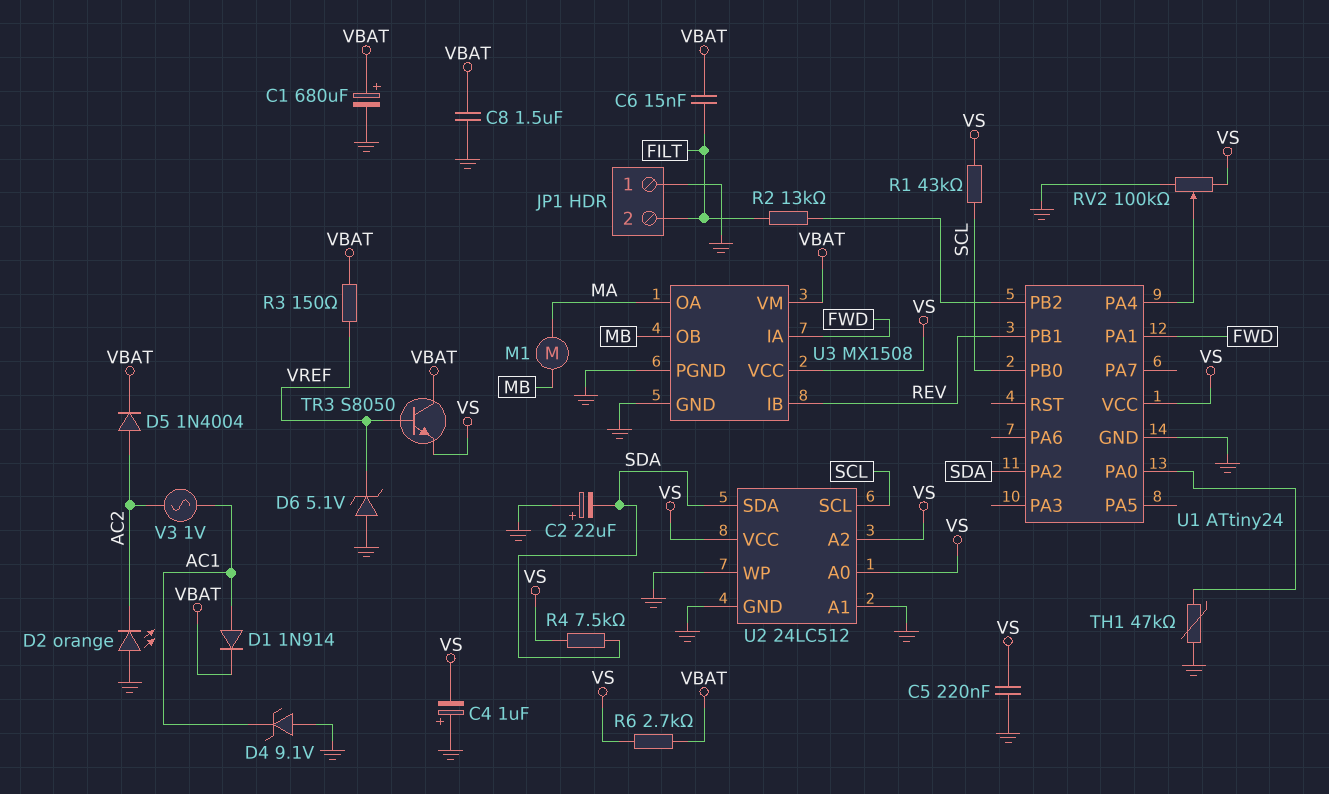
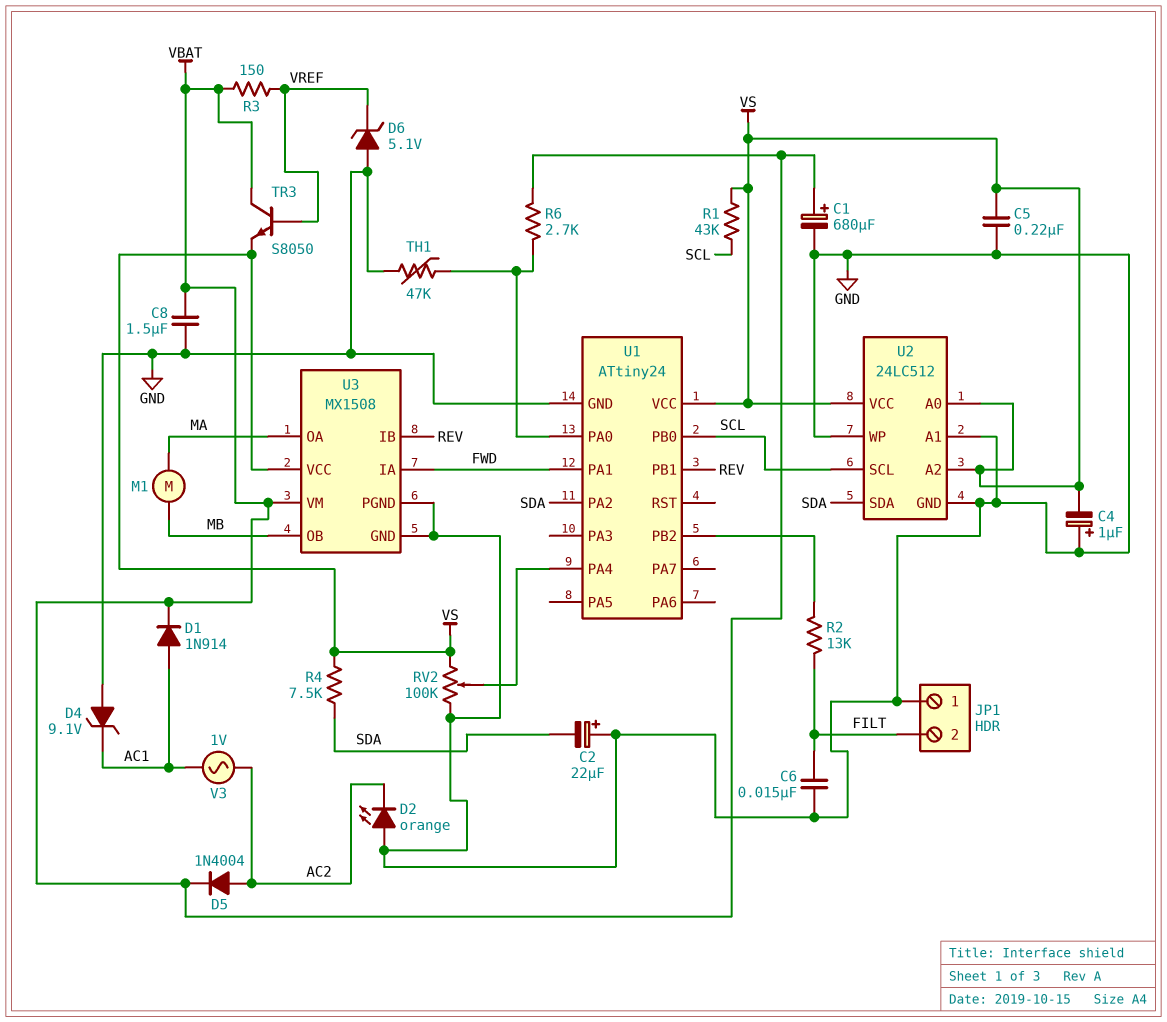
C6: 15nF (FILT, VBAT) -> 15nF (FILT, GND)
R6: 2.7k (VBAT, VS) -> 2.7k (U1/PA0, VBAT)

